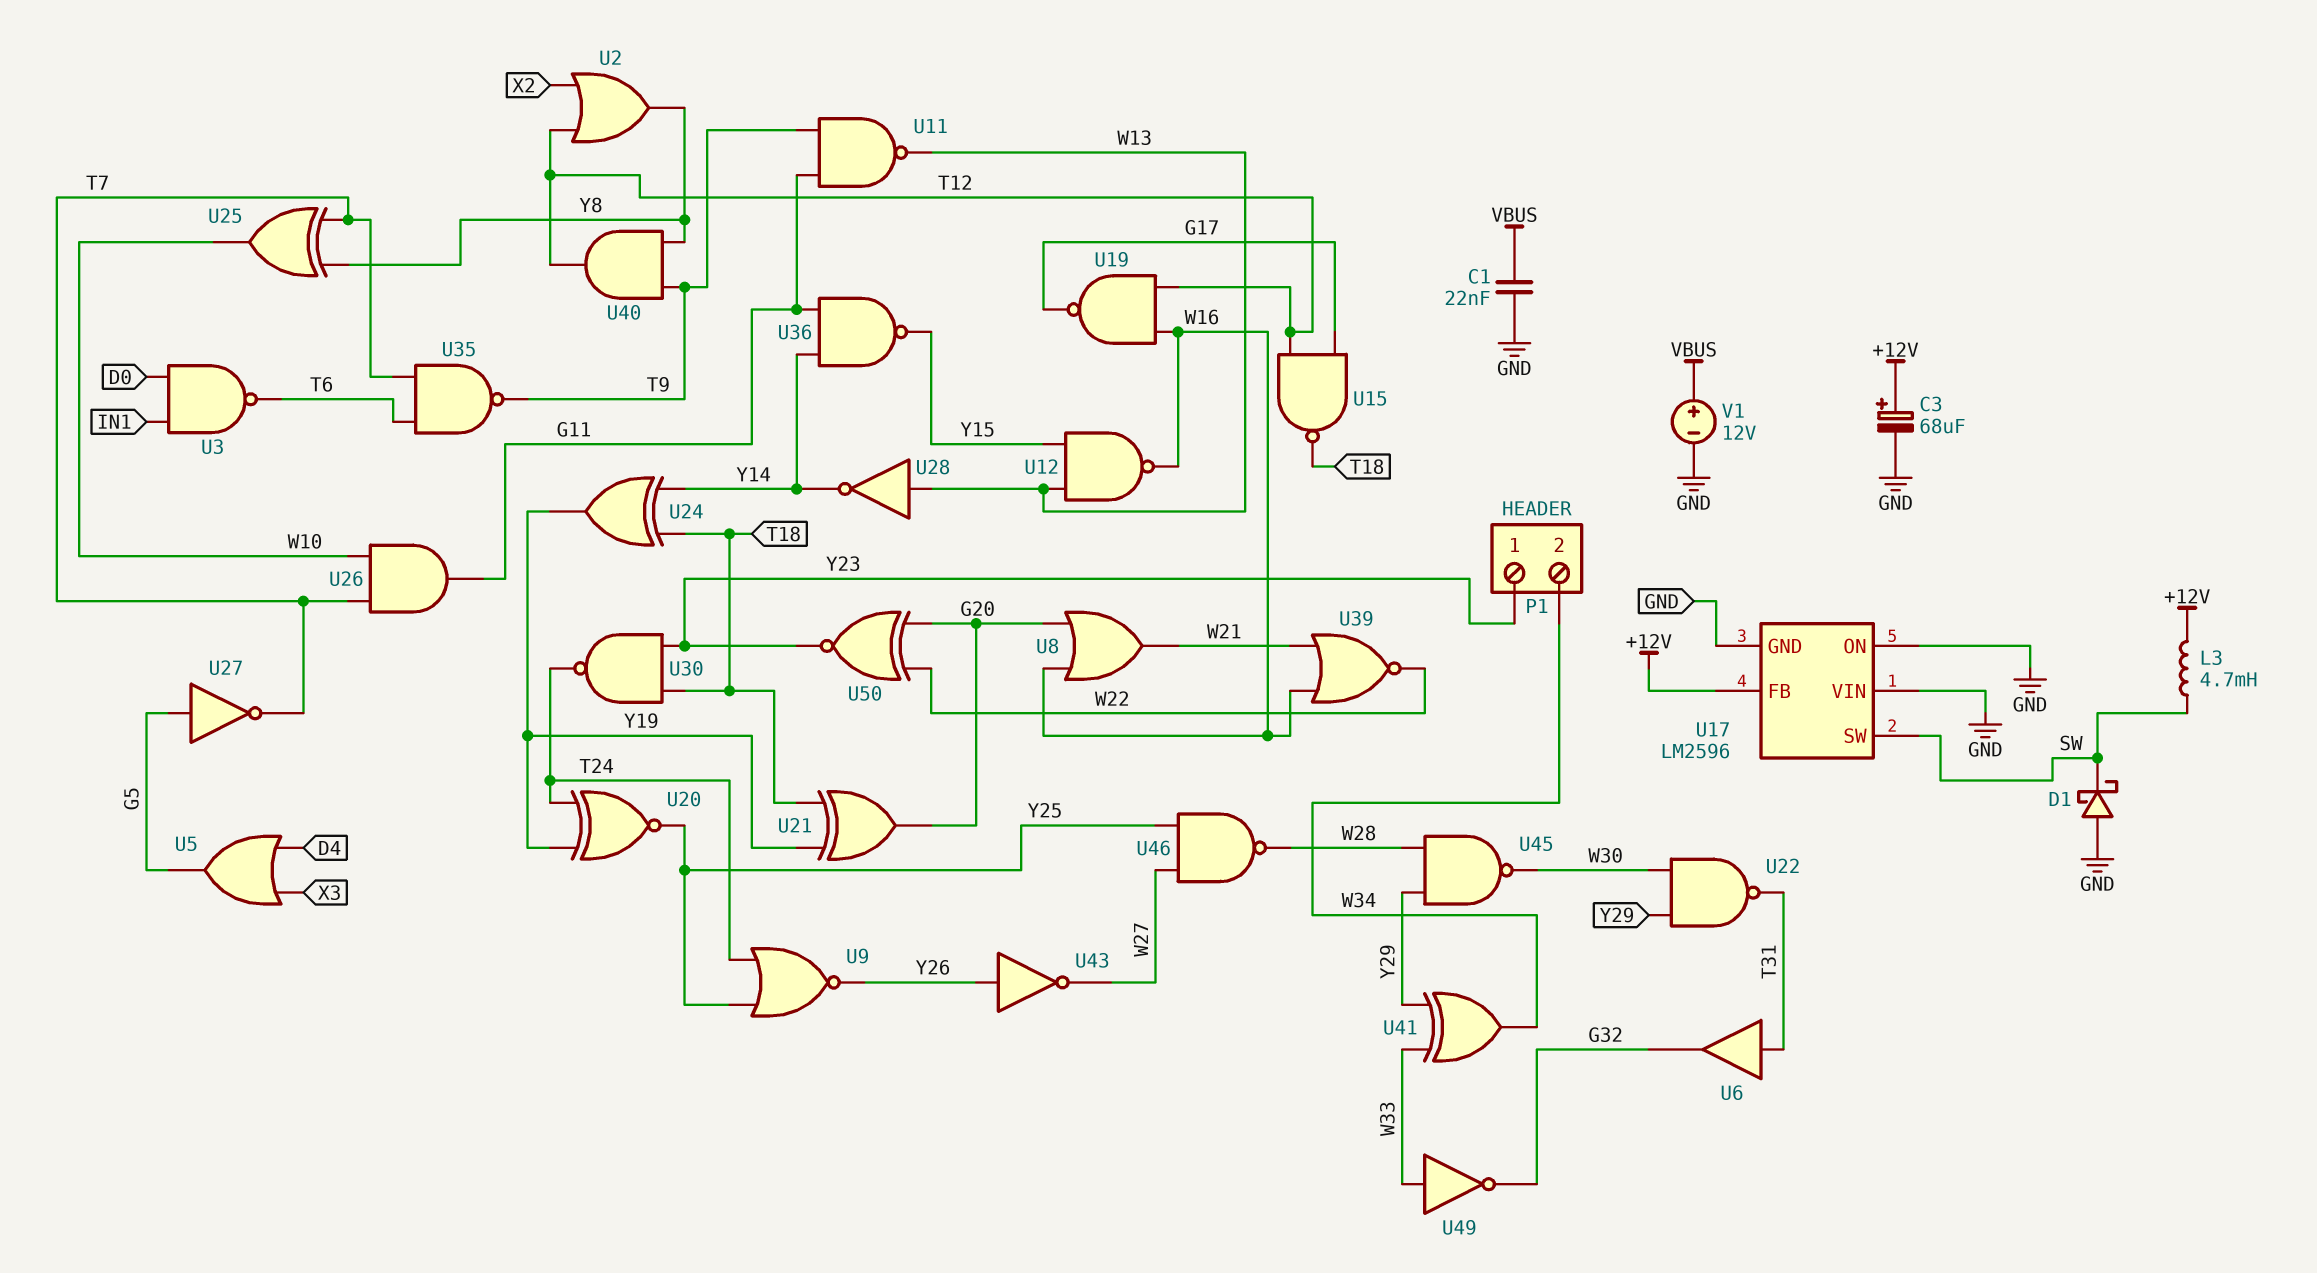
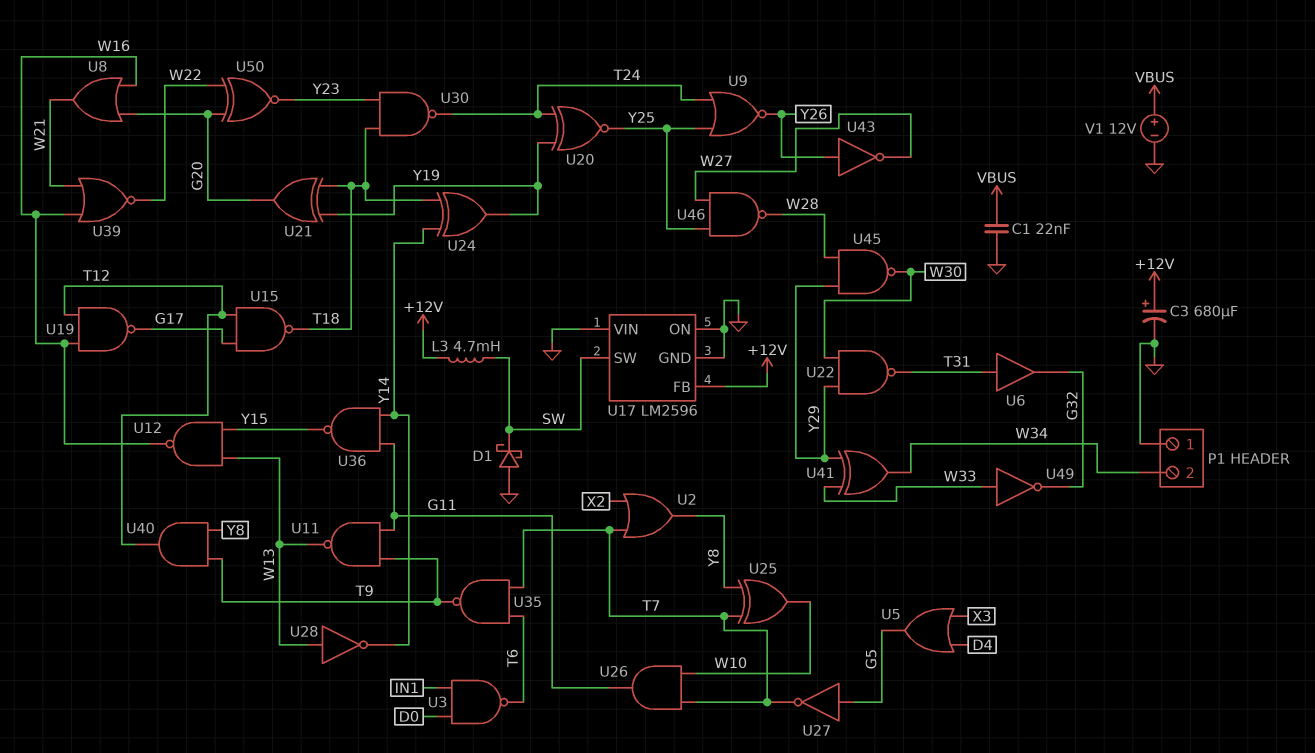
C3: 68uF (plus +12V, minus GND) -> 680uF (plus +12V, minus GND)
P1 pin 1: Y23 -> GND
U2: OR (in T12, in X2, out Y8) -> OR (in T7, in X2, out Y8)

